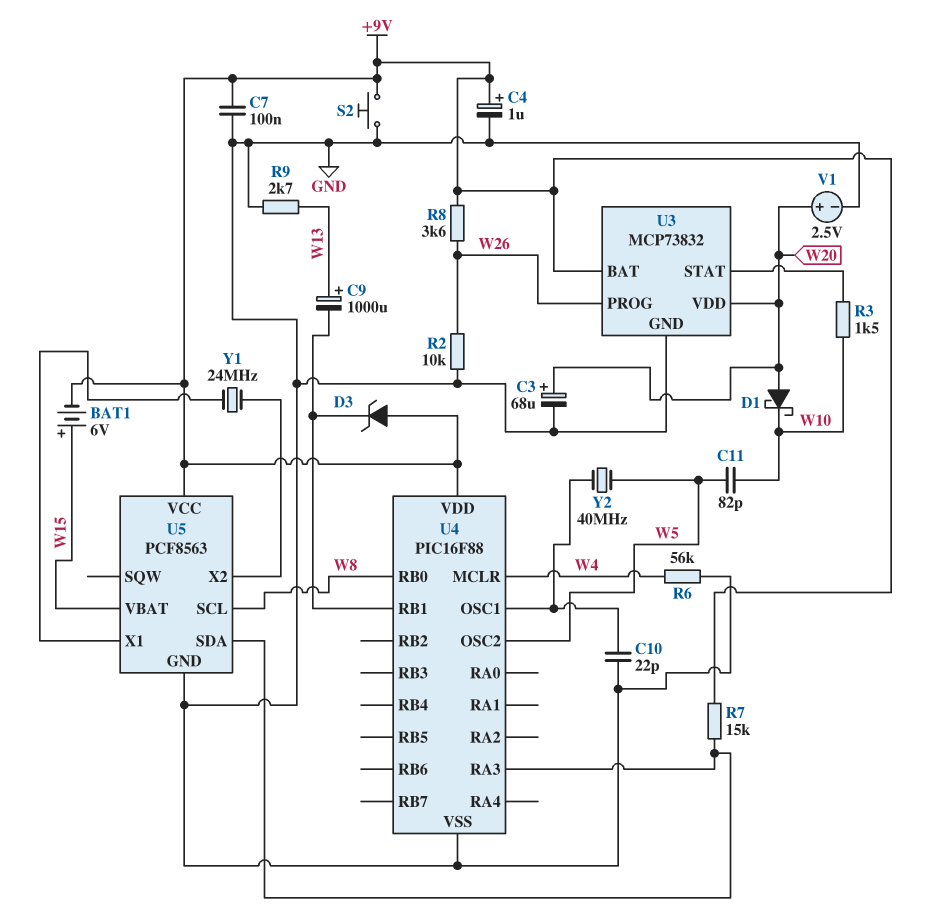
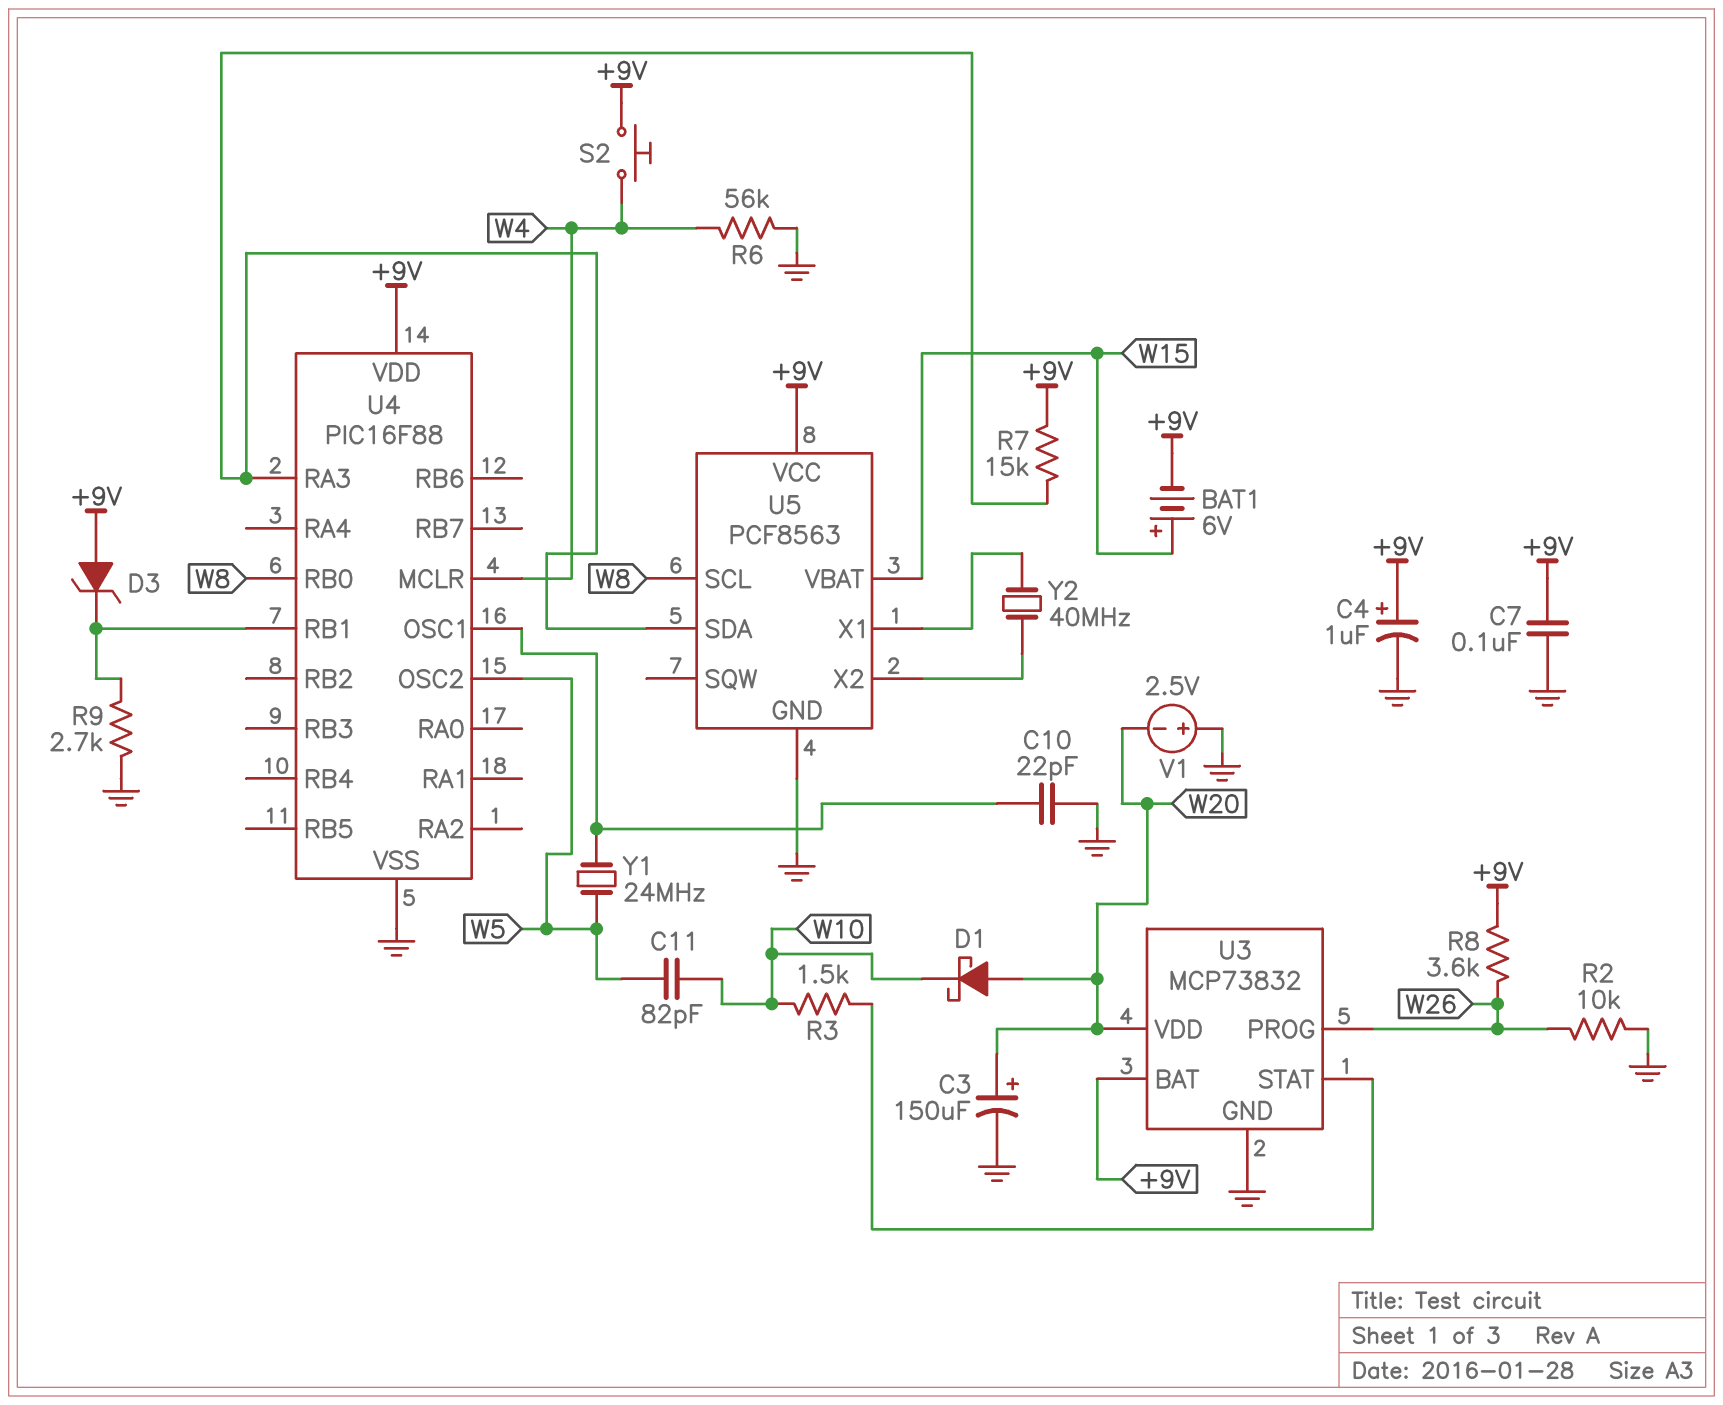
C3: 68uF (plus W20, minus GND) -> 150uF (plus W20, minus GND)
C9: 1000uF (plus W13, minus U4/RB1) -> none
R9: 2.7k (GND, W13) -> 2.7k (GND, U4/RB1)
S2: button (+9V, GND) -> button (+9V, W4)
V1: 2.5V (plus W20, minus GND) -> 2.5V (plus GND, minus W20)
Y1: 24MHz (U5/X1, U5/X2) -> 24MHz (U4/OSC1, W5)
Y2: 40MHz (U4/OSC1, W5) -> 40MHz (U5/X1, U5/X2)

